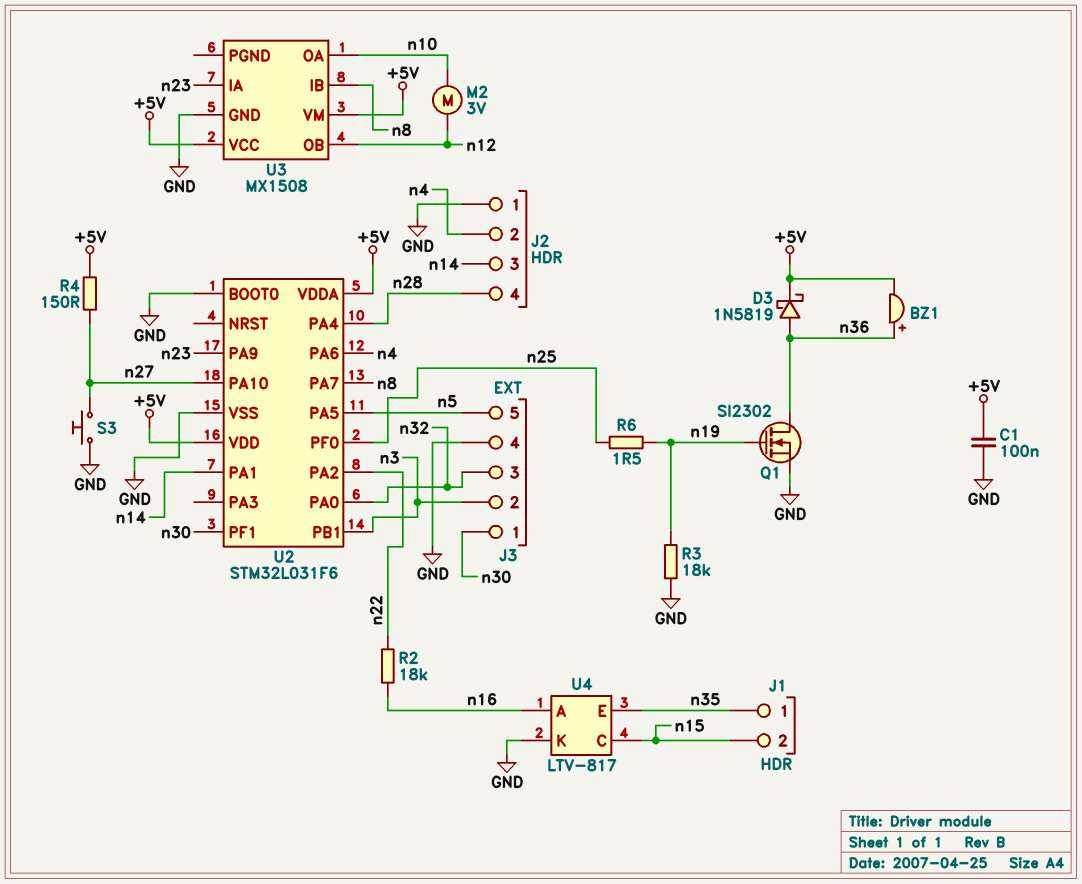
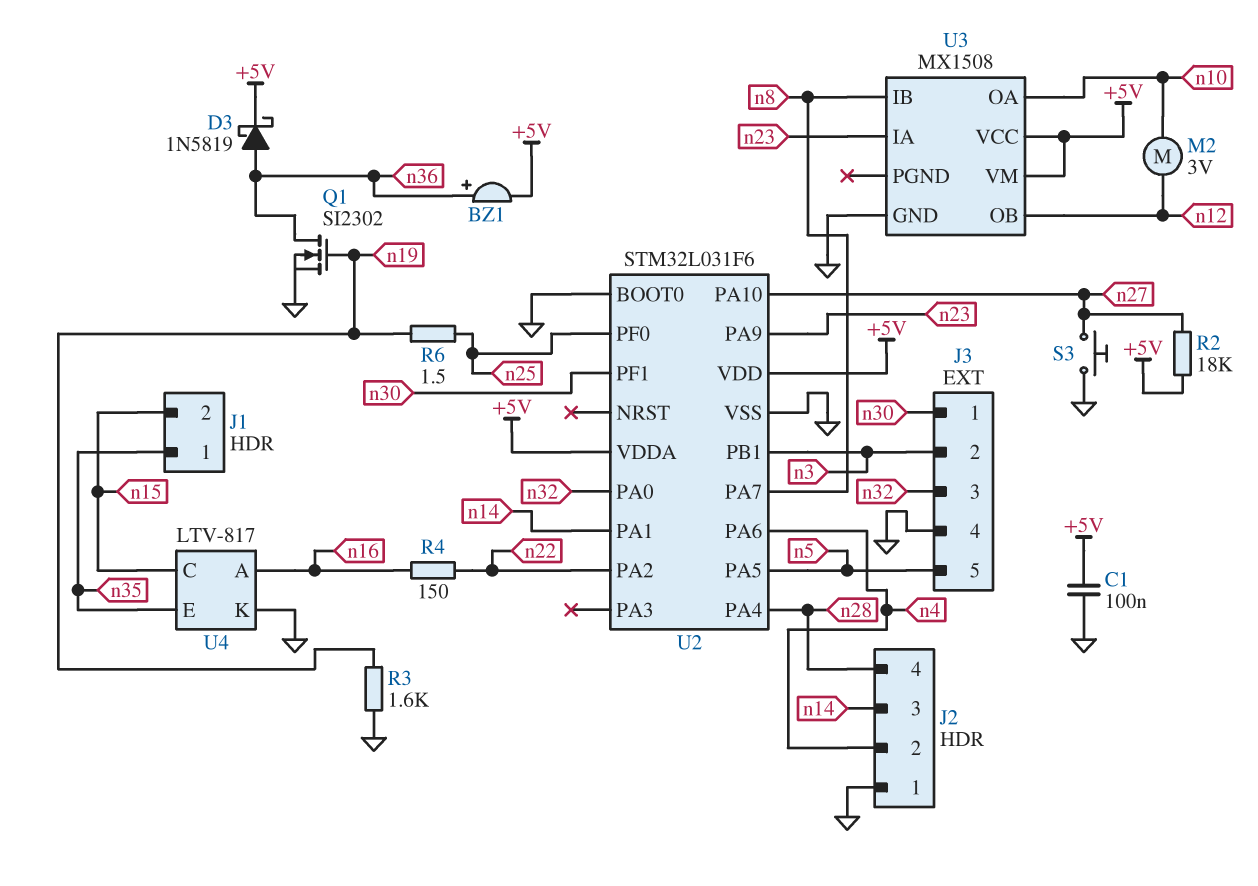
R2: 18k (n16, n22) -> 18k (+5V, n27)
R3: 18k (GND, n19) -> 1.6k (GND, n19)
R4: 150 (+5V, n27) -> 150 (n16, n22)

